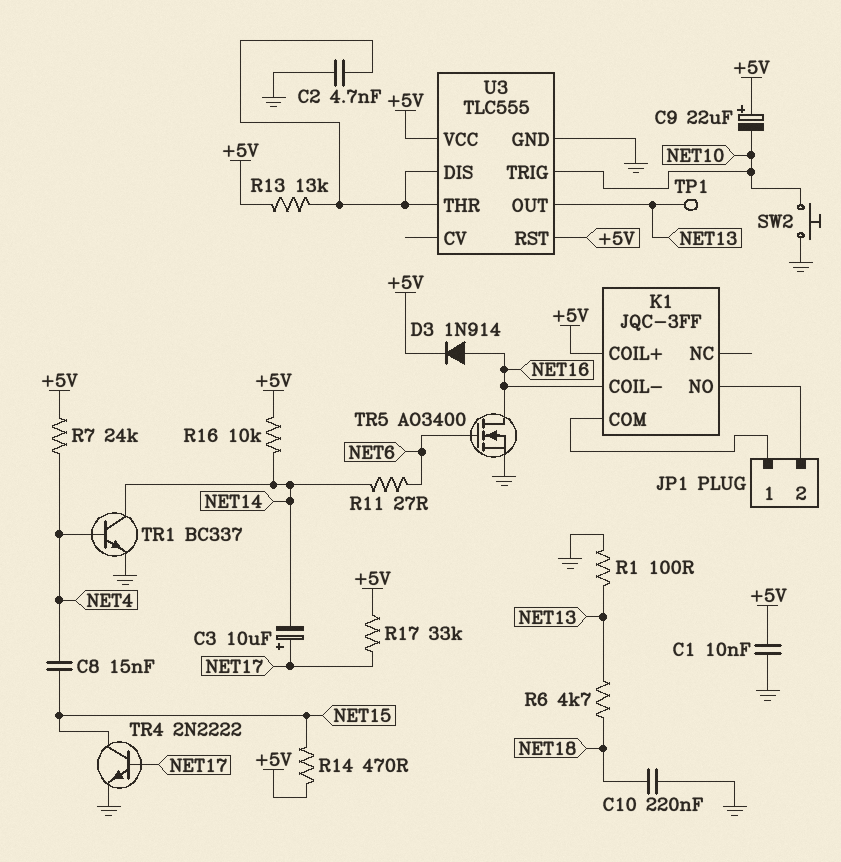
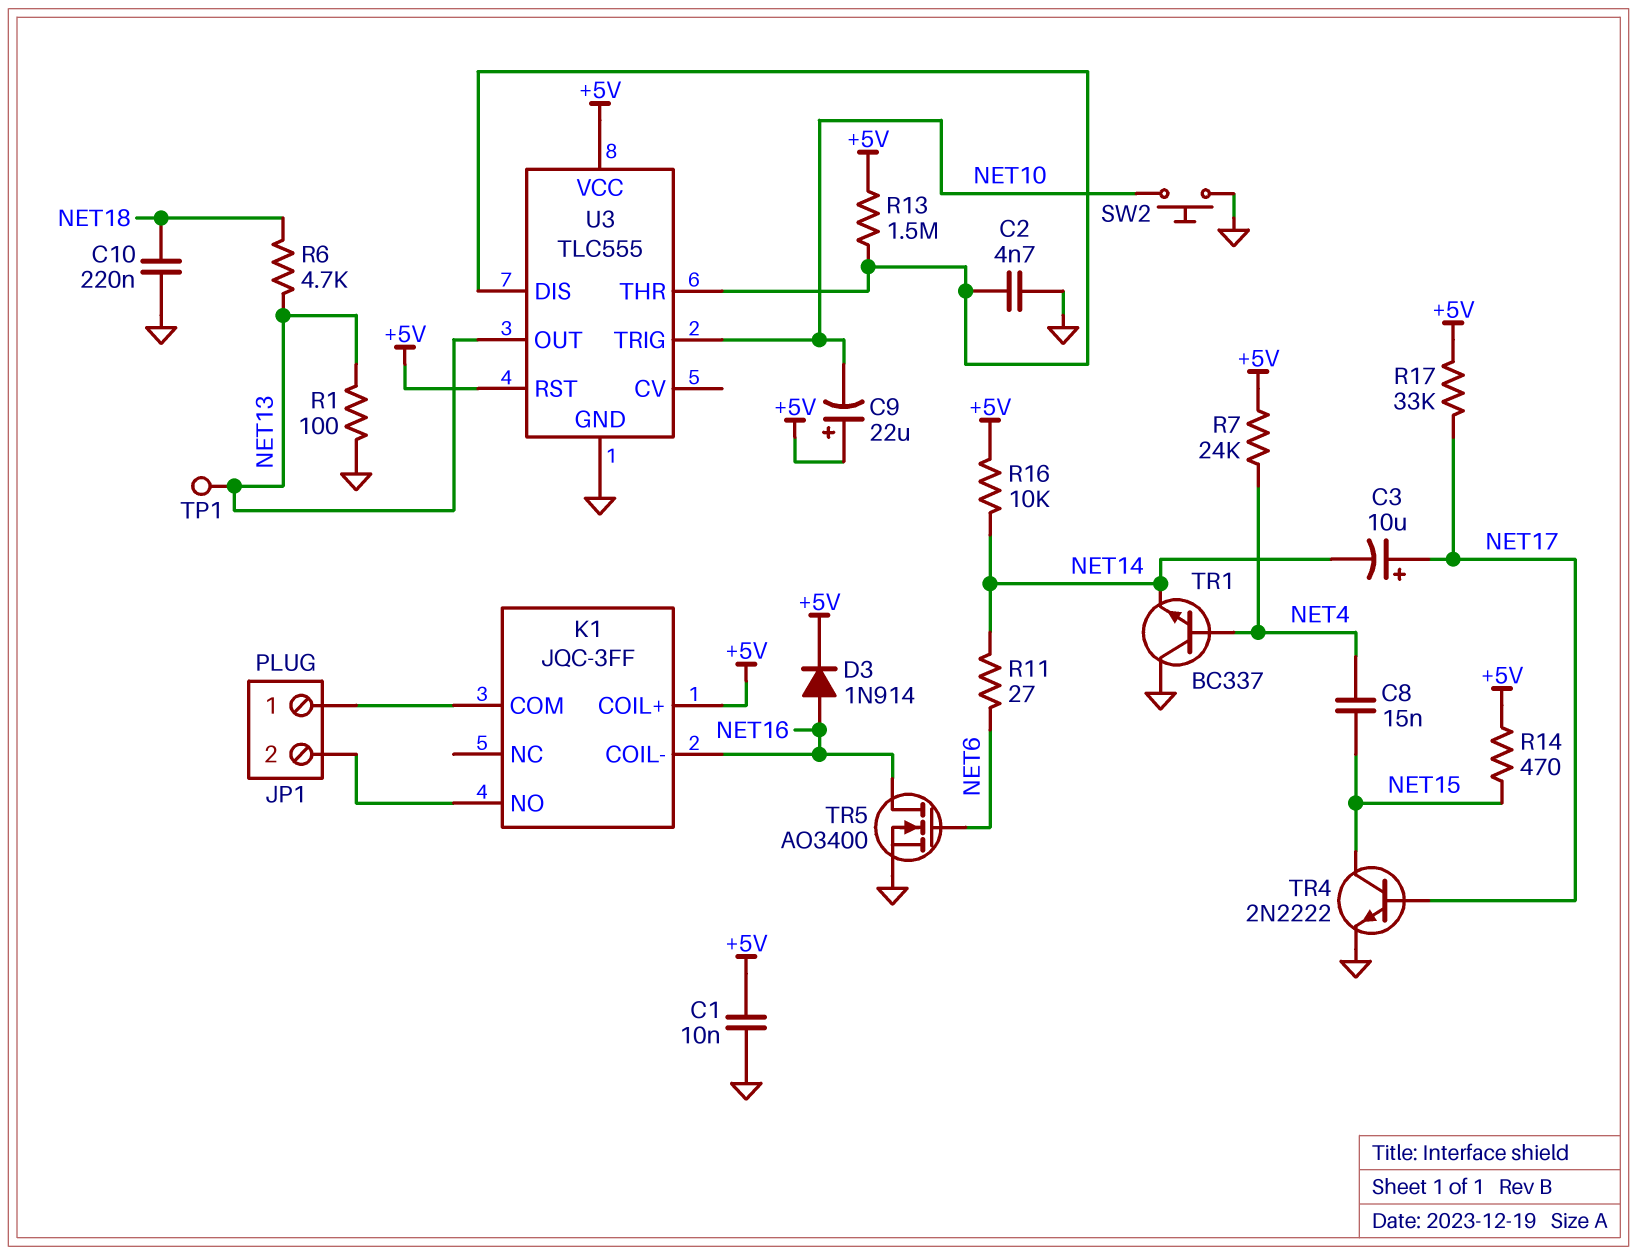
R13: 13k (+5V, U3/DIS) -> 1.5M (+5V, U3/DIS)
TR1: NPN BC337 (B NET4, C NET14, E GND) -> NPN BC337 (B NET4, C GND, E NET14)

